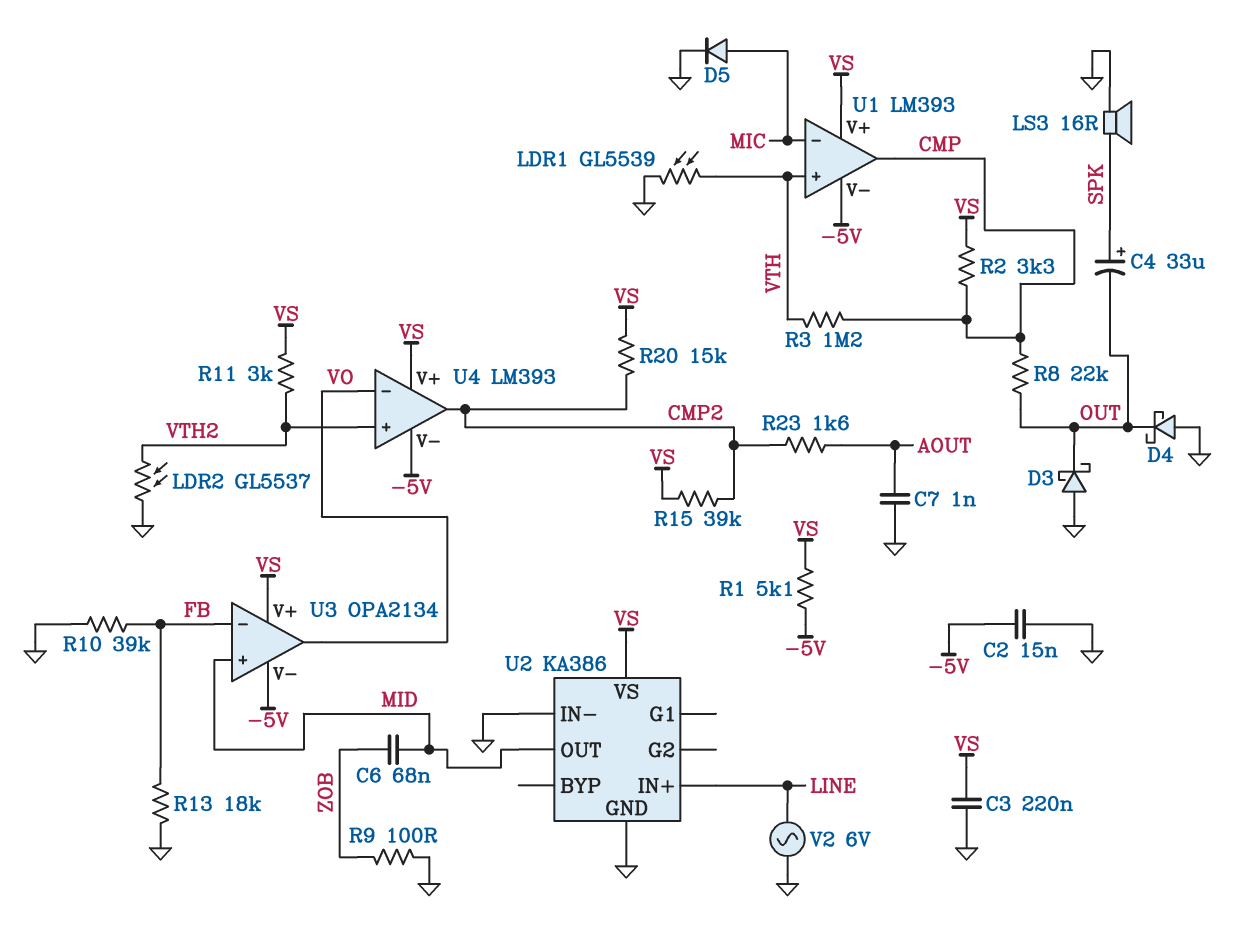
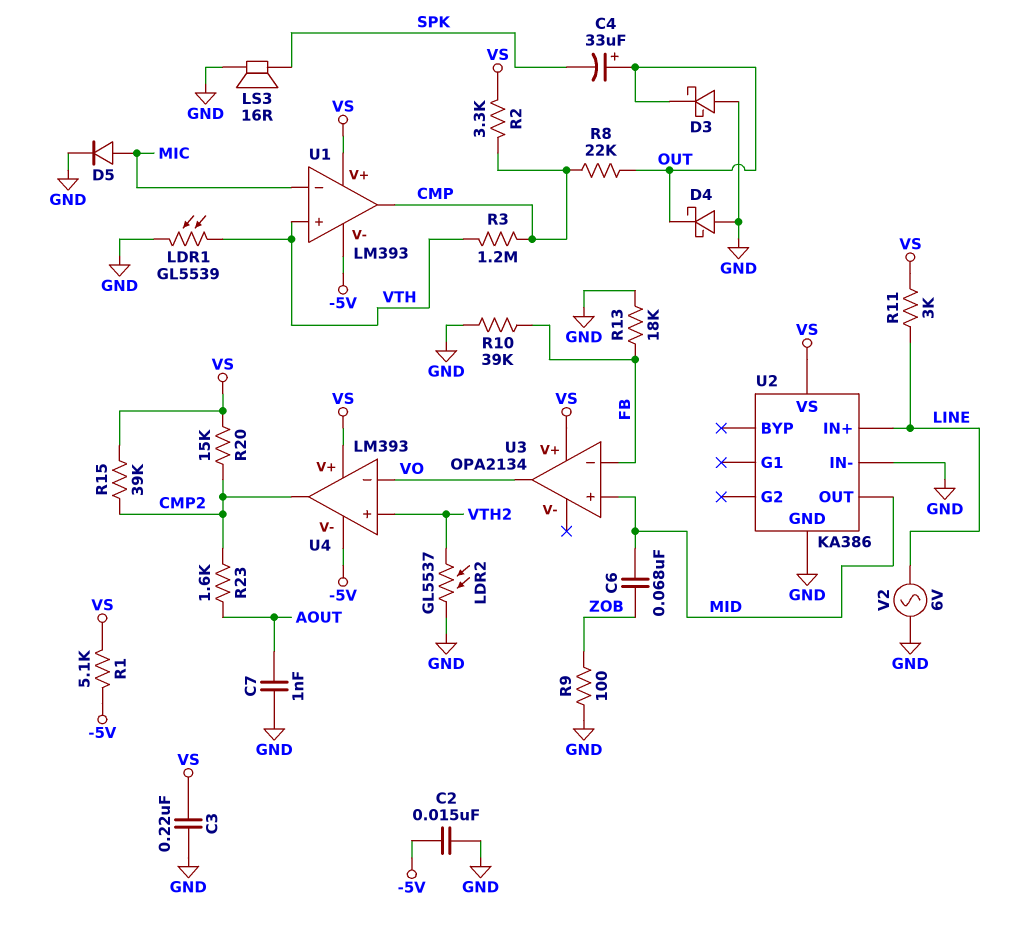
C4: 33uF (plus SPK, minus OUT) -> 33uF (plus OUT, minus SPK)
R11: 3k (VS, VTH2) -> 3k (LINE, VS)
U3 pin V-: -5V -> none

